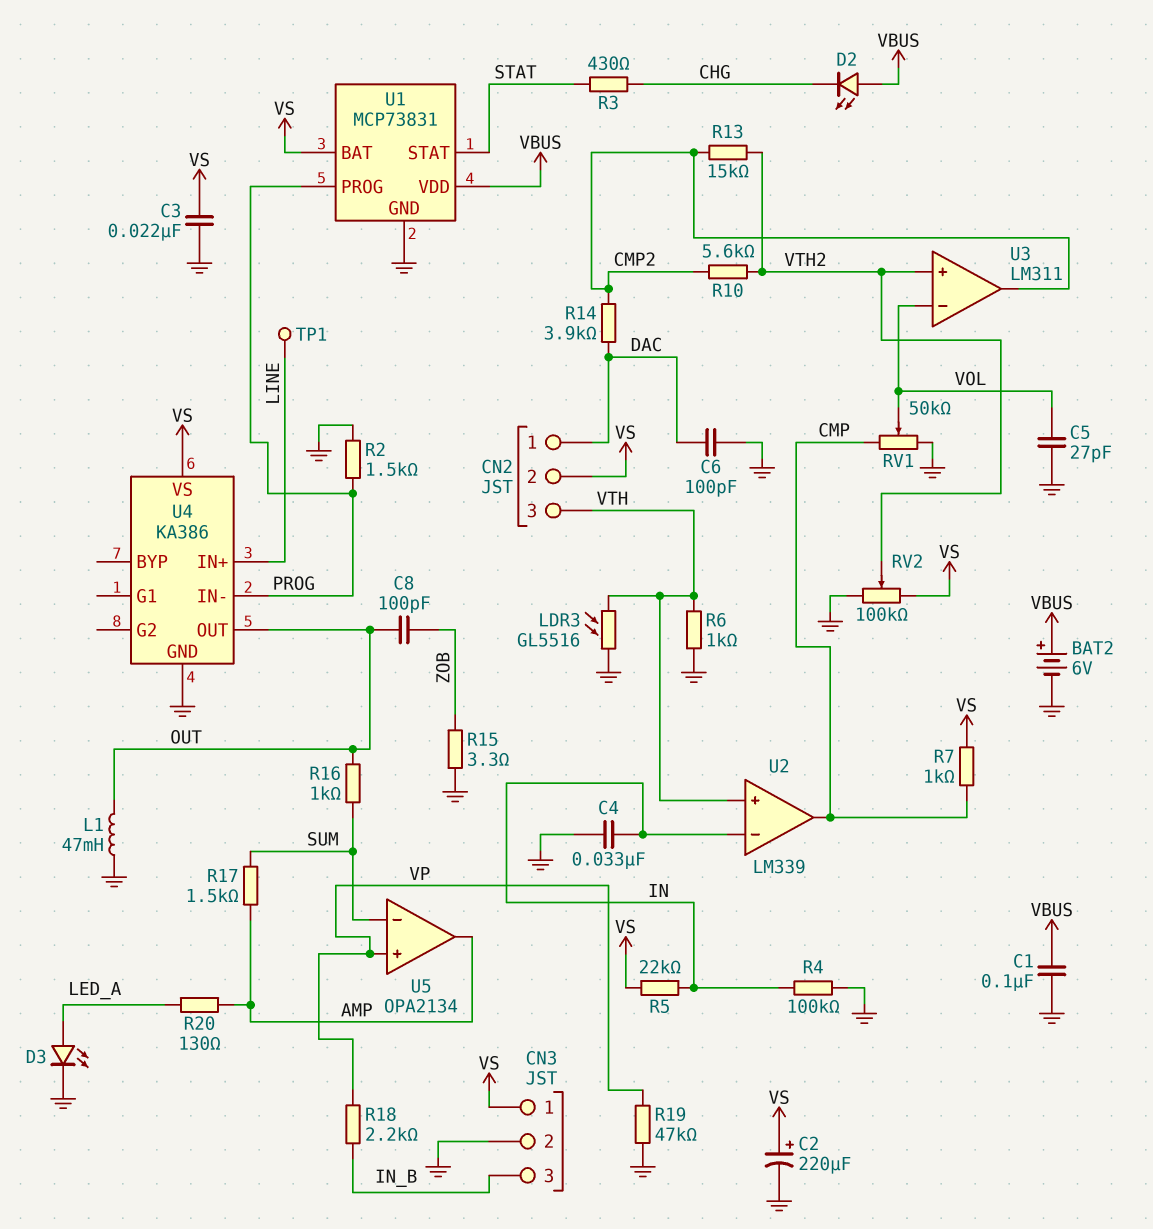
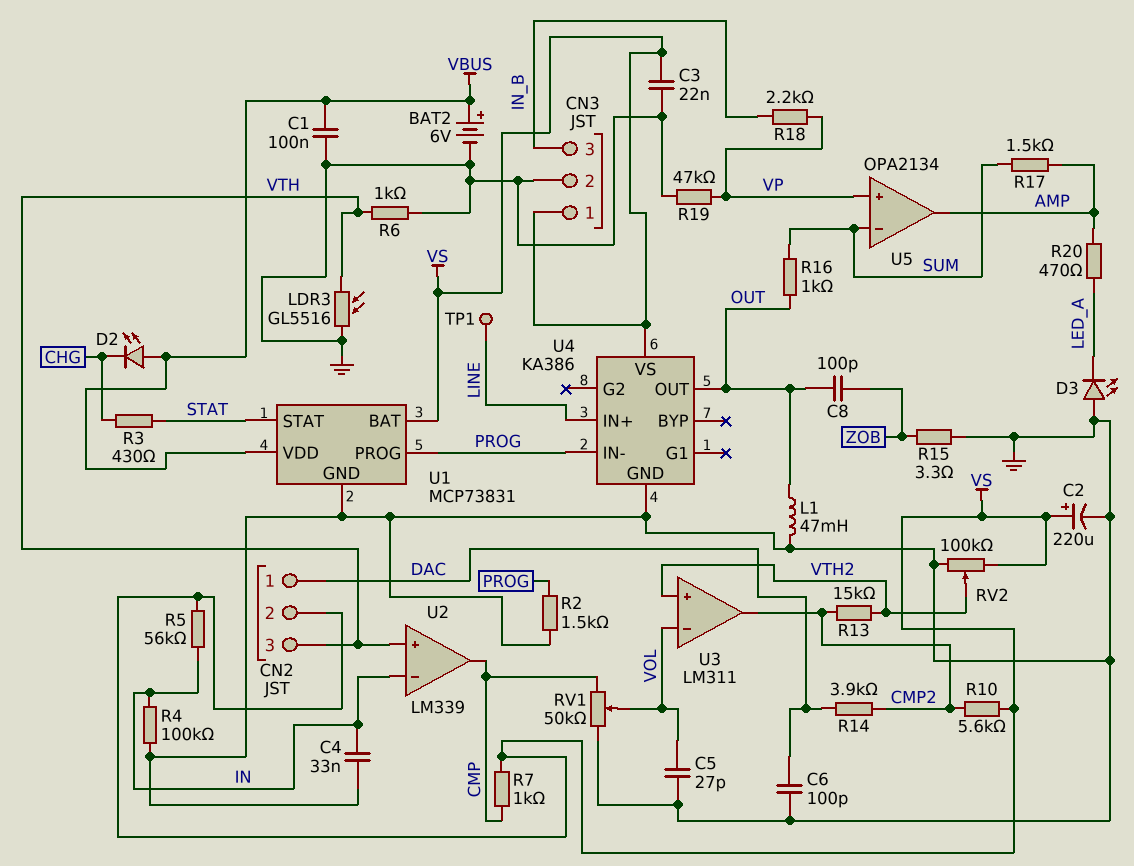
D3: LED (A LED_A, K GND) -> LED (A GND, K LED_A)
R5: 22k (IN, VS) -> 56k (IN, VS)
R10: 5.6k (CMP2, VTH2) -> 5.6k (CMP2, VS)
R20: 130 (AMP, LED_A) -> 470 (AMP, LED_A)

